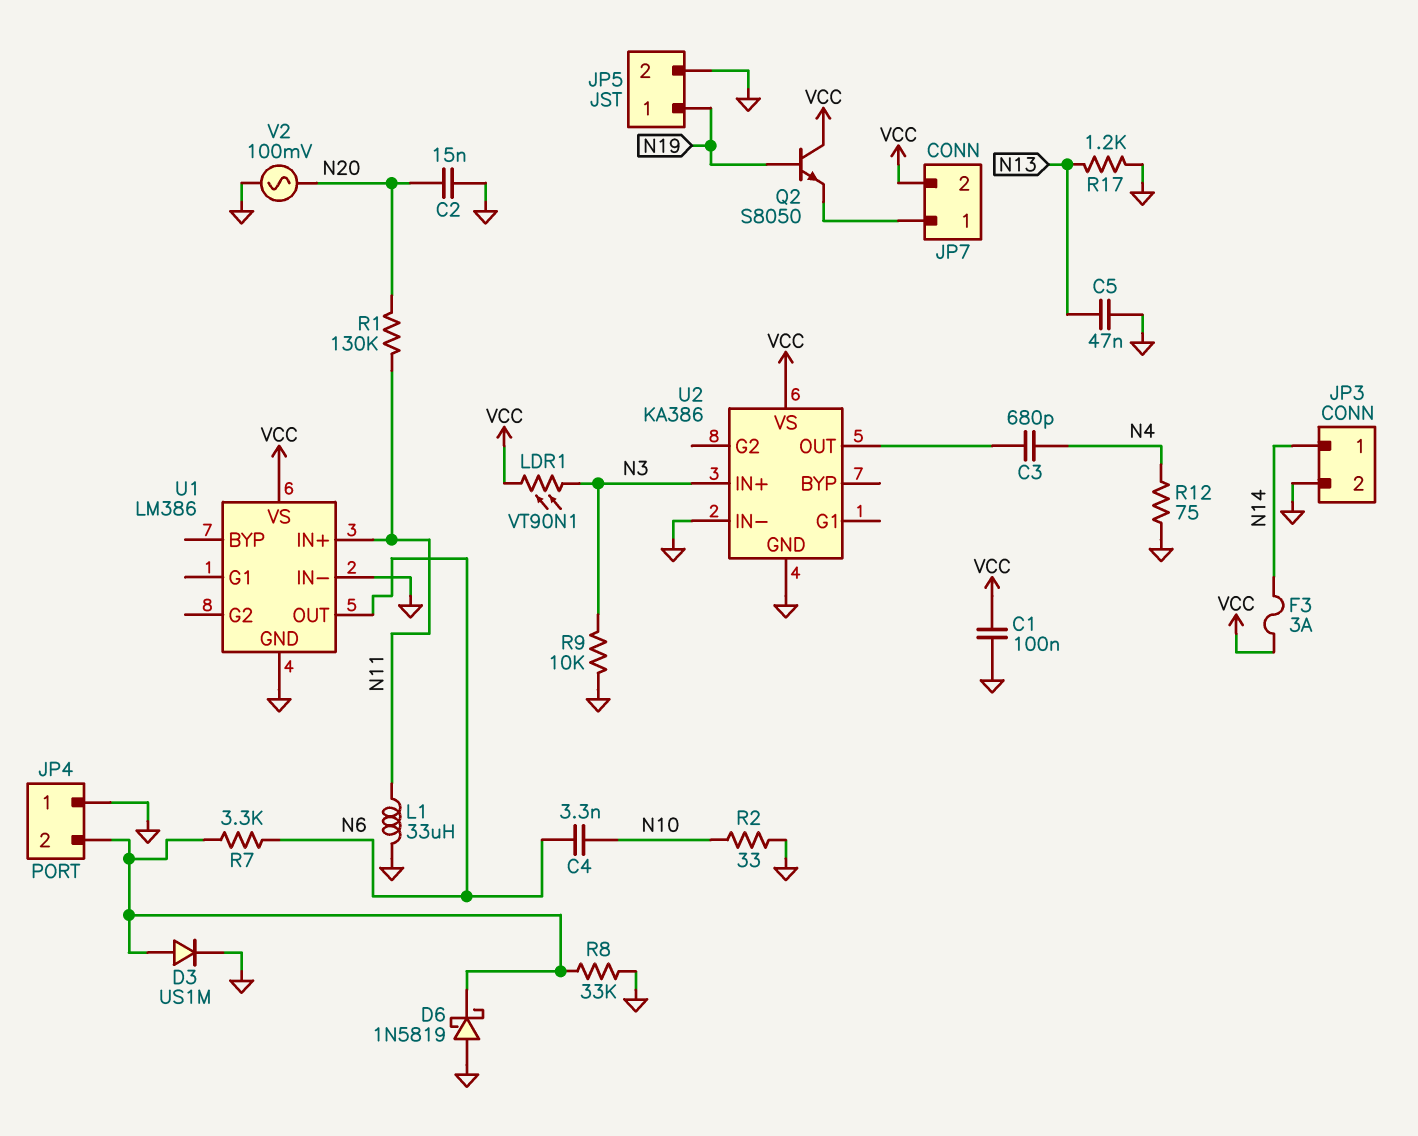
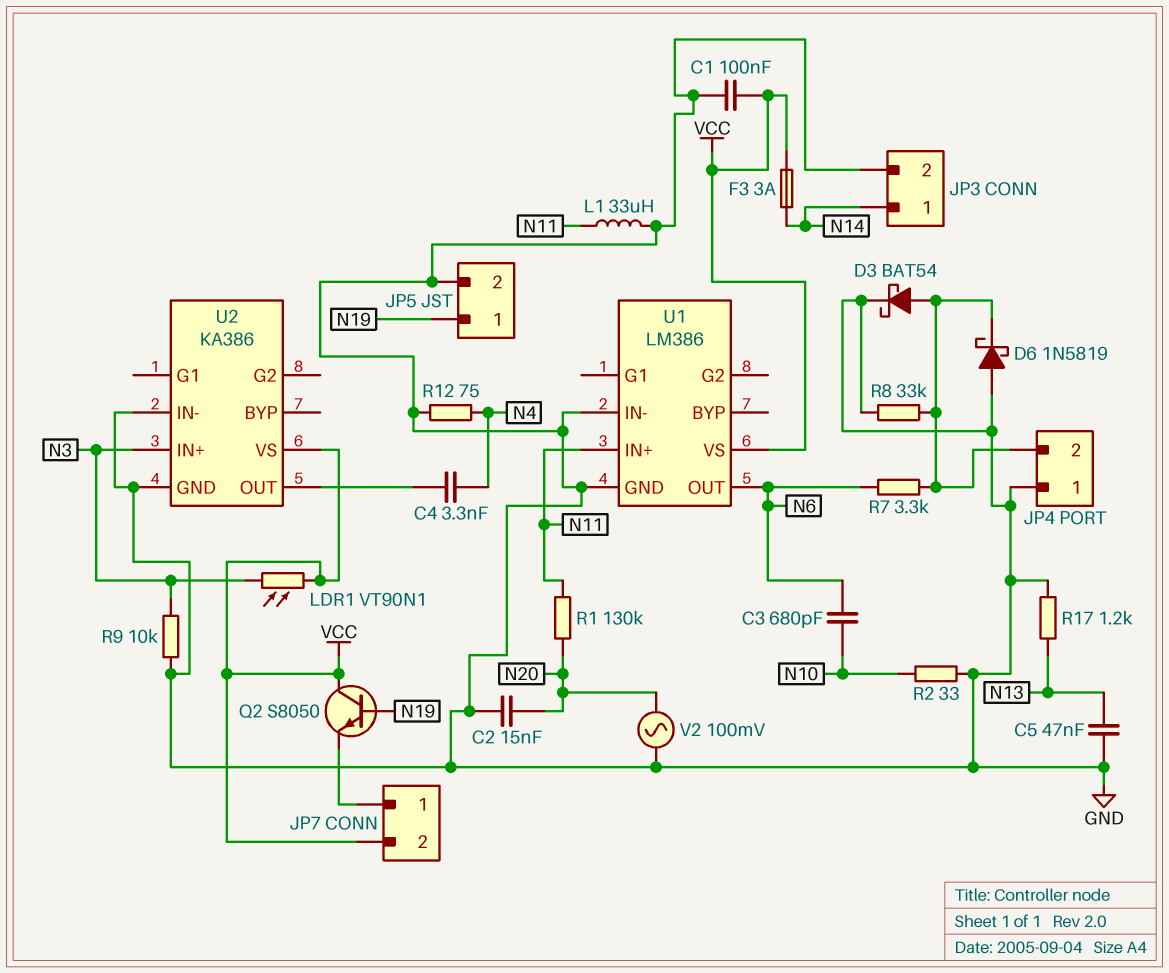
C3: 680pF (N4, U2/OUT) -> 680pF (N6, N10)
C4: 3.3nF (N6, N10) -> 3.3nF (N4, U2/OUT)
D3: diode US1M (A JP4/2, K GND) -> schottky BAT54 (A JP4/2, K GND)

